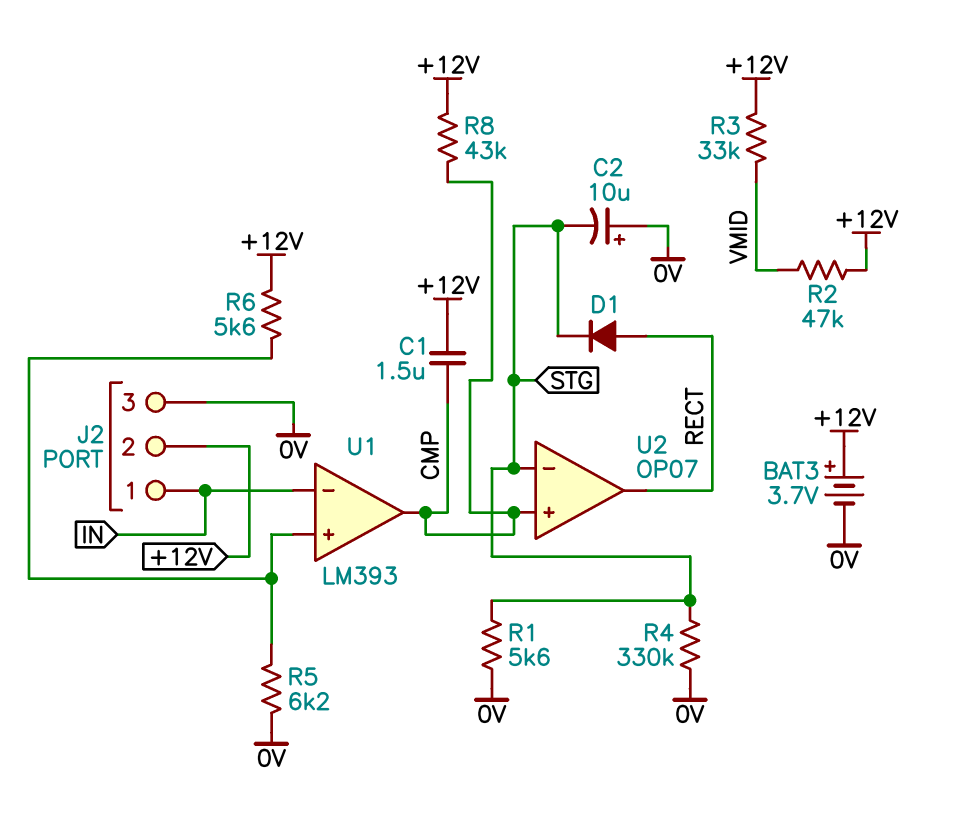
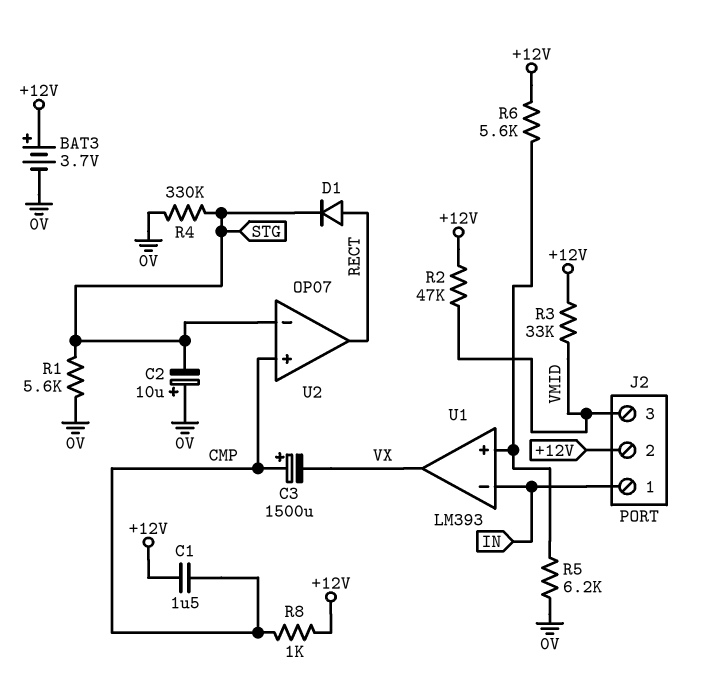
C3: none -> 1500uF (plus CMP, minus VX)
J2 pin 3: 0V -> VMID
R8: 43k (+12V, CMP) -> 1k (+12V, CMP)
U1 pin out: CMP -> VX

